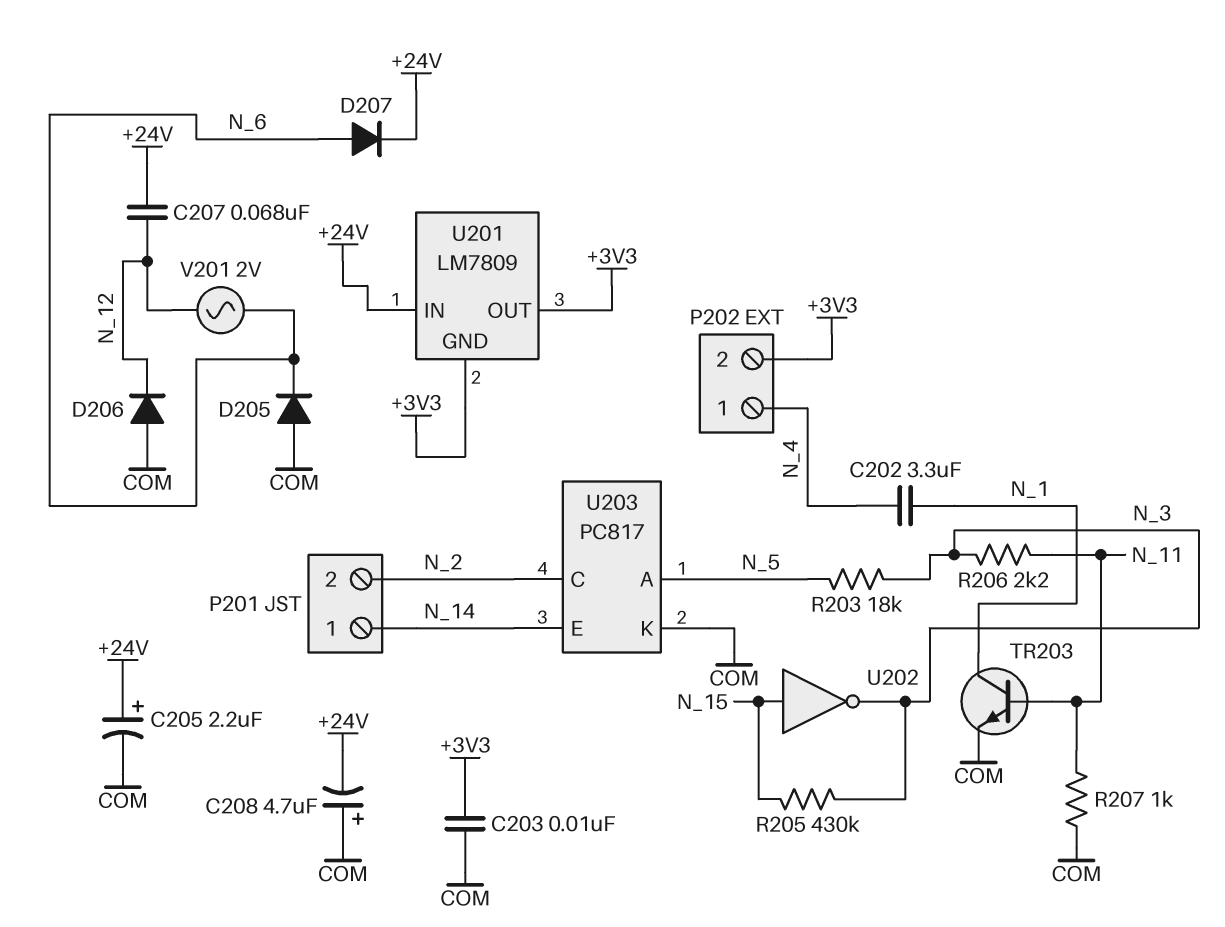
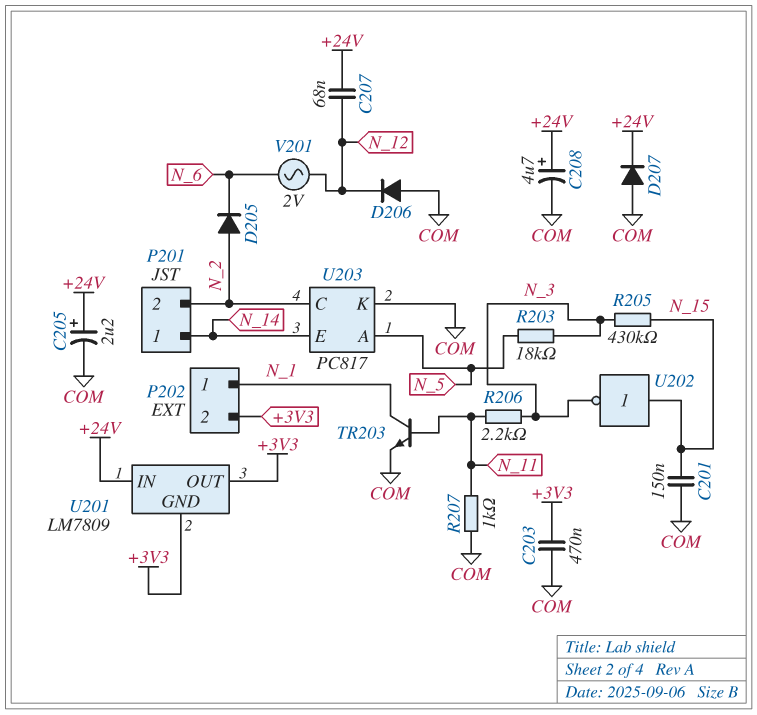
C201: none -> 150nF (COM, N_15)
C202: 3.3uF (N_1, N_4) -> none
C203: 10nF (+3V3, COM) -> 470nF (+3V3, COM)
C208: 4.7uF (plus COM, minus +24V) -> 4.7uF (plus +24V, minus COM)
D205: diode (A COM, K N_6) -> diode (A N_2, K N_6)
D207: diode (A N_6, K +24V) -> diode (A COM, K +24V)
P202 pin 1: N_4 -> N_1

